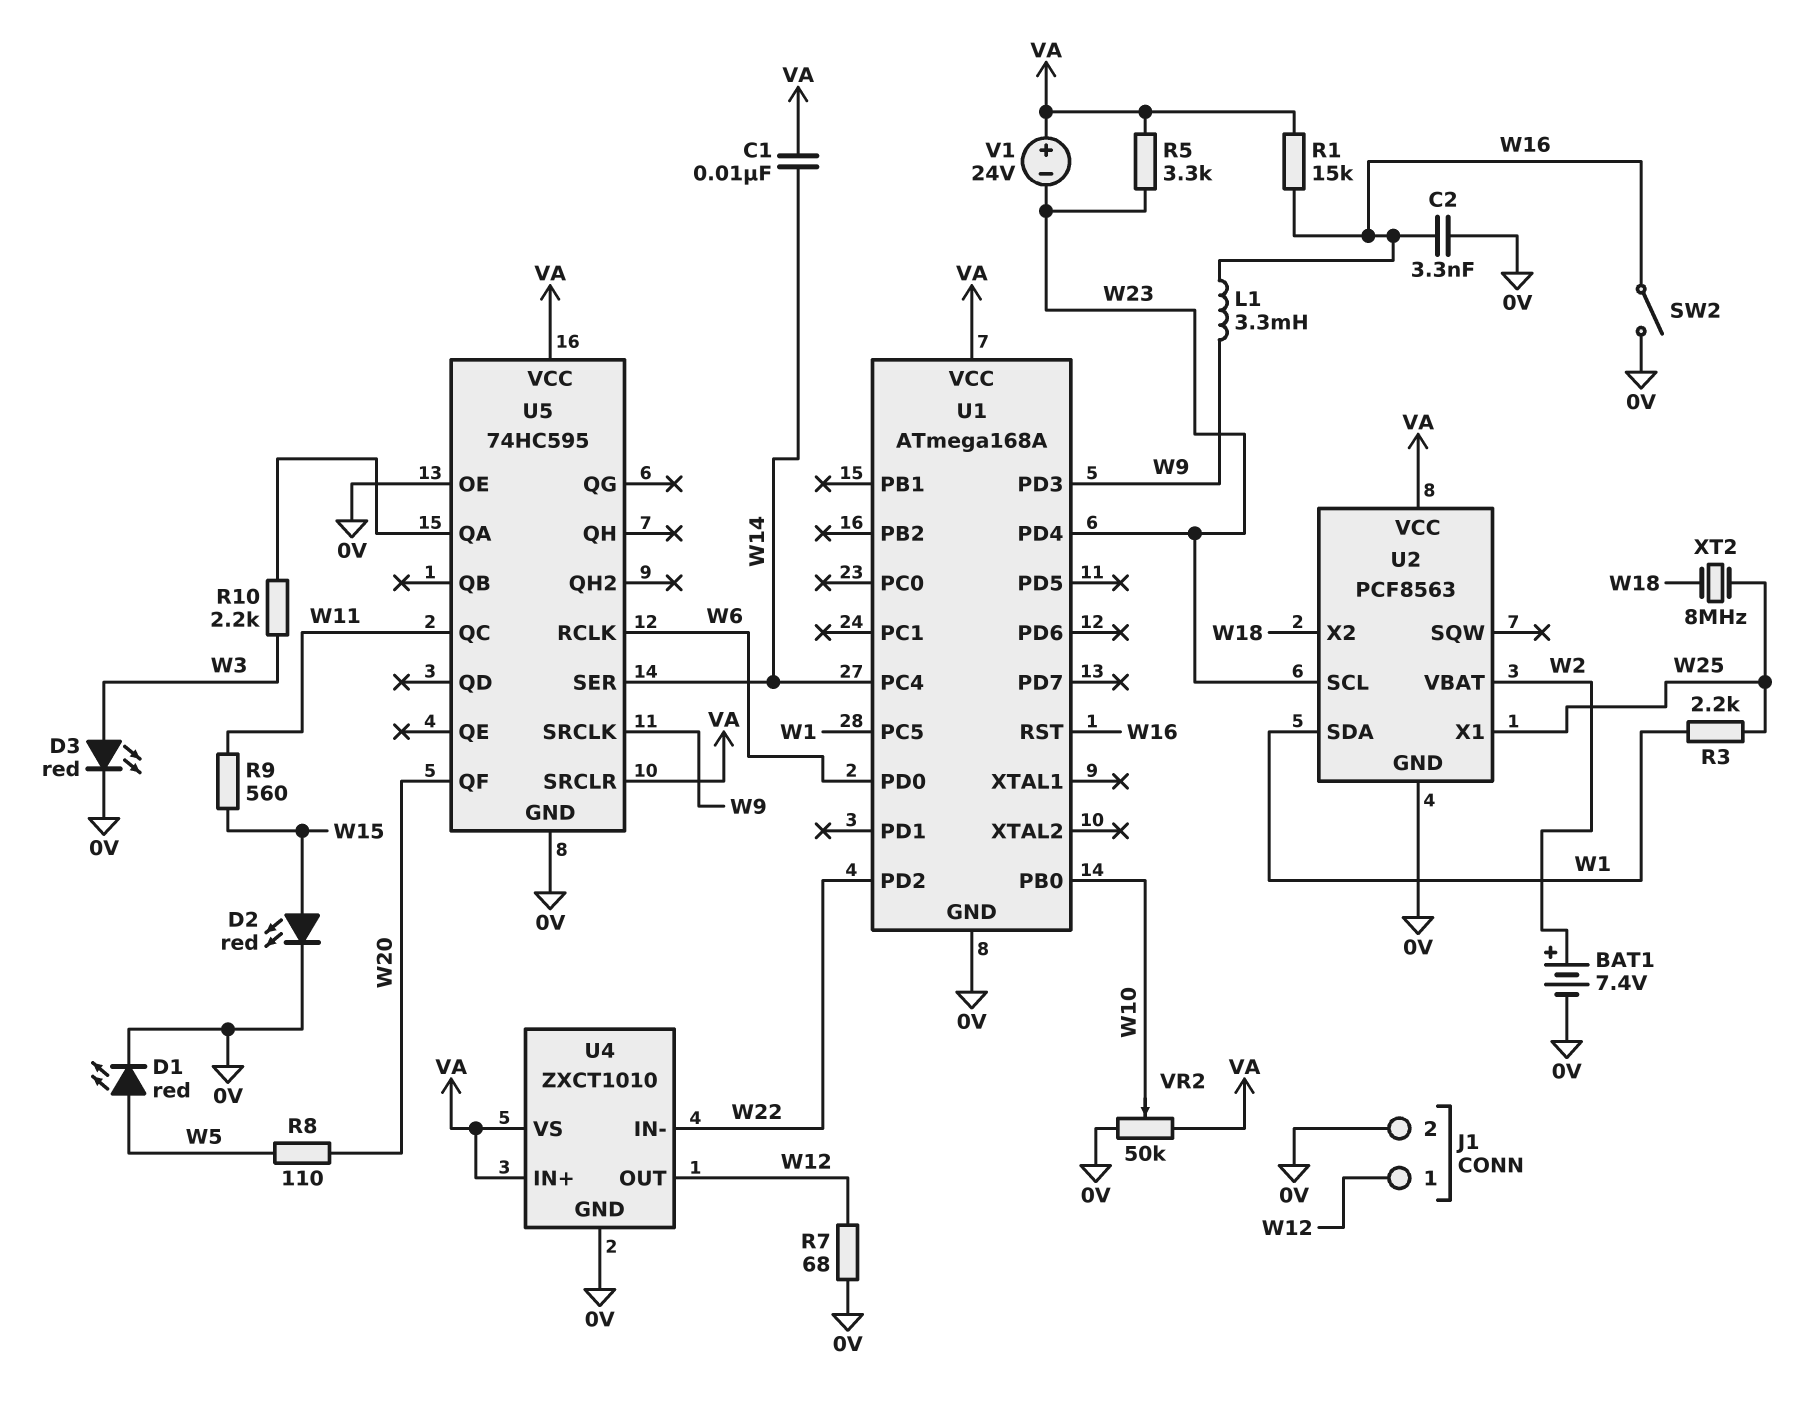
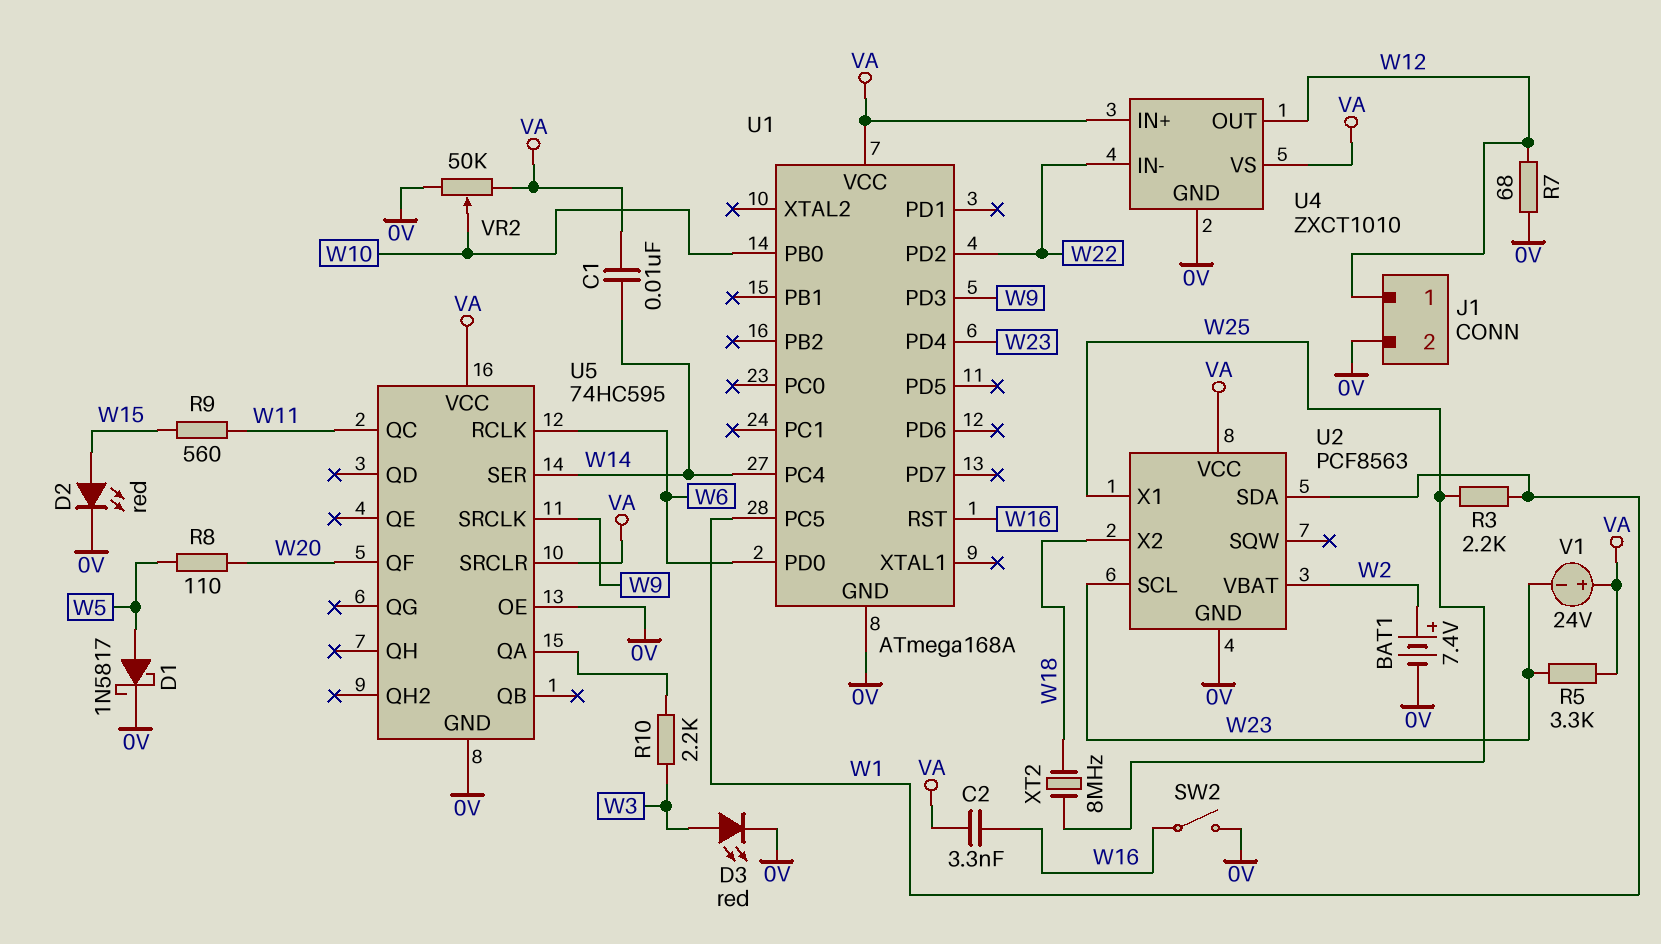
C2: 3.3nF (0V, W16) -> 3.3nF (VA, W16)
D1: LED red (A W5, K 0V) -> schottky 1N5817 (A W5, K 0V)
L1: 3.3mH (W9, W16) -> none
R1: 15k (VA, W16) -> none

